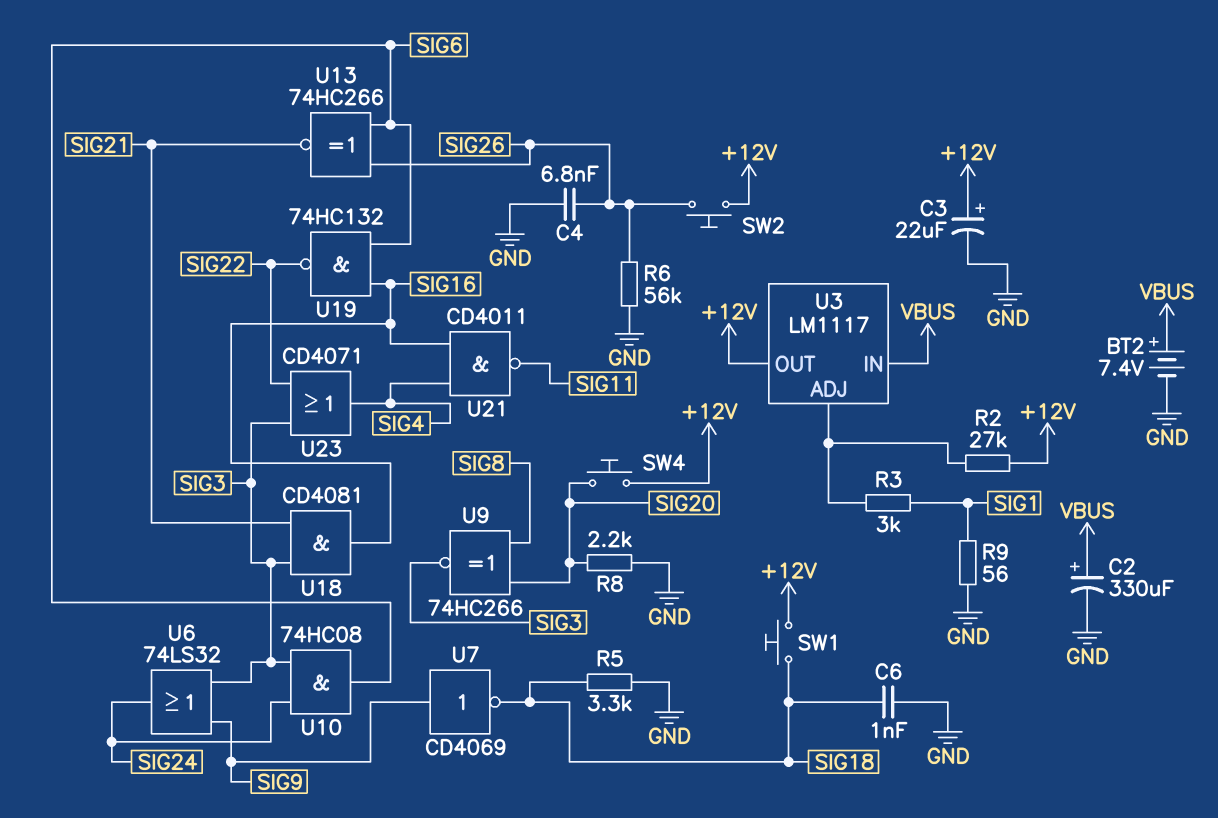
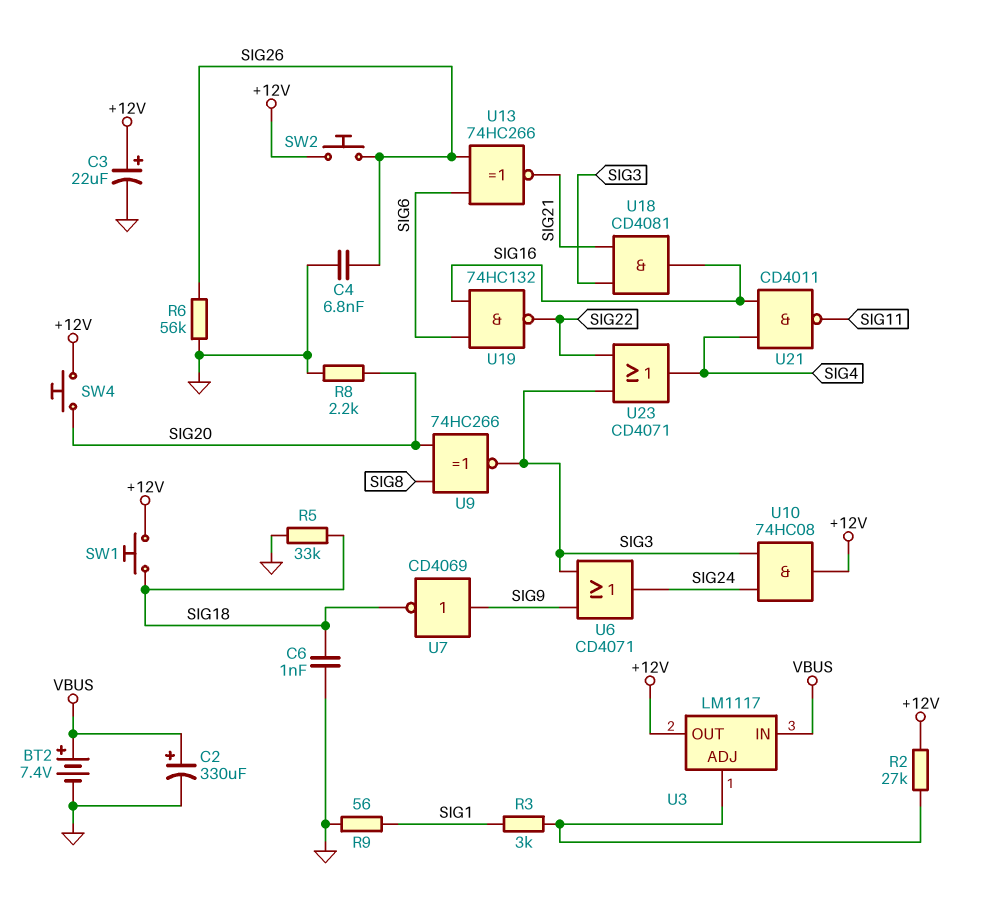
R5: 3.3k (GND, SIG18) -> 33k (GND, SIG18)
U6: OR 74LS32 (in SIG3, in SIG9, out SIG24) -> OR CD4071 (in SIG3, in SIG9, out SIG24)
U10: AND 74HC08 (in SIG3, in SIG24, out SIG6) -> AND 74HC08 (in SIG3, in SIG24, out +12V)

